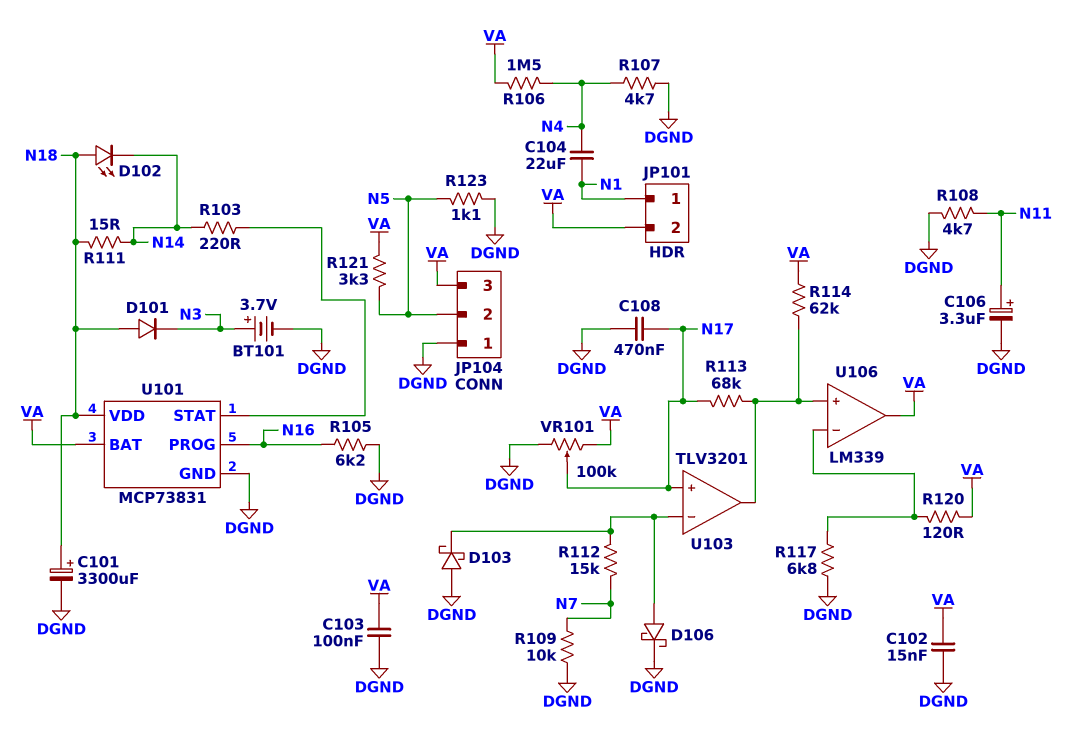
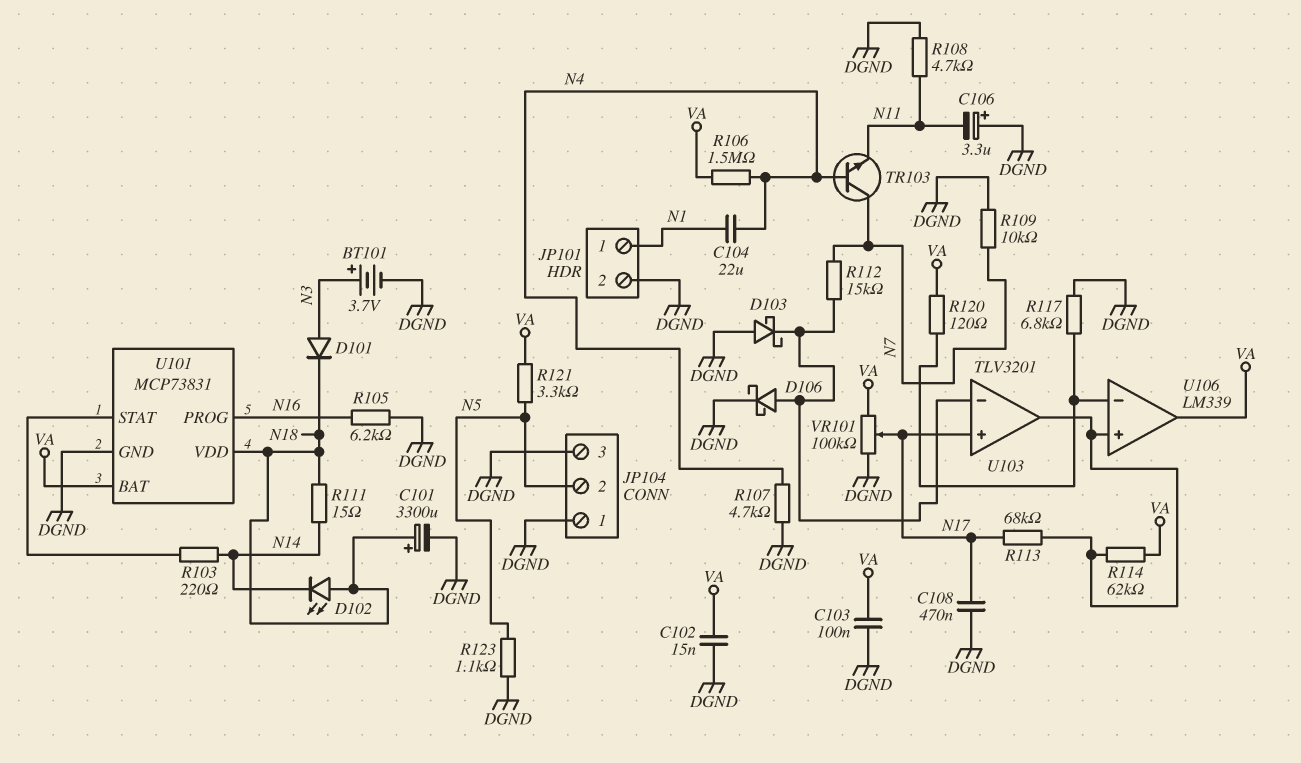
C106: 3.3uF (plus N11, minus DGND) -> 3.3uF (plus DGND, minus N11)
D101: diode (A N18, K N3) -> diode (A N3, K N18)
JP101 pin 2: VA -> DGND
JP104 pin 3: VA -> DGND
TR103: none -> NPN (B N4, C N7, E N11)

